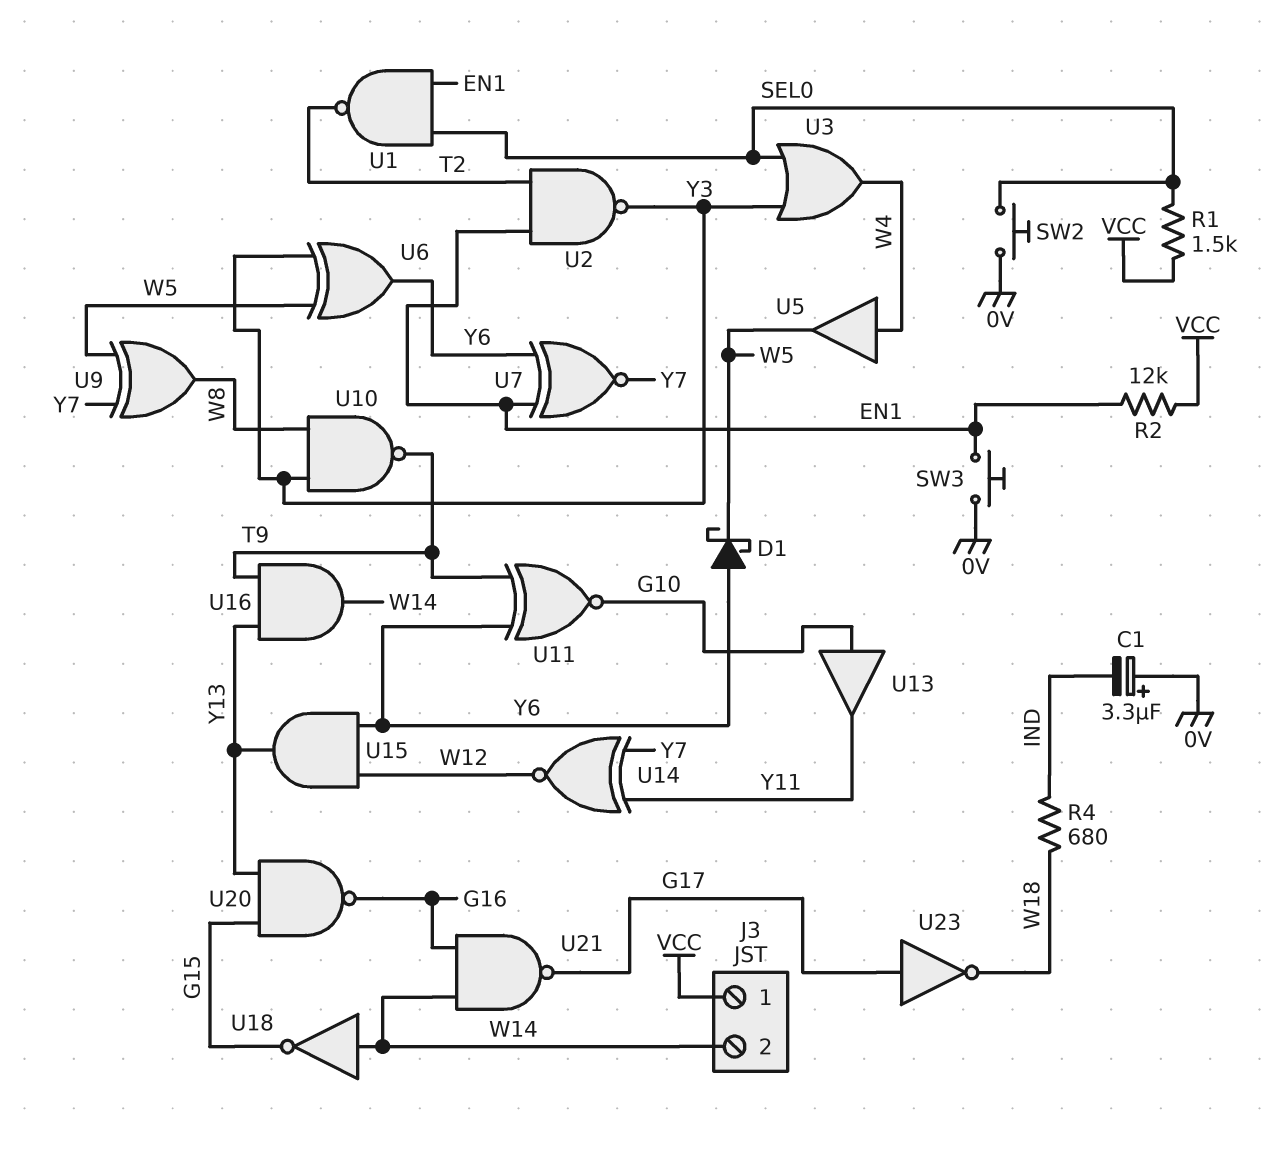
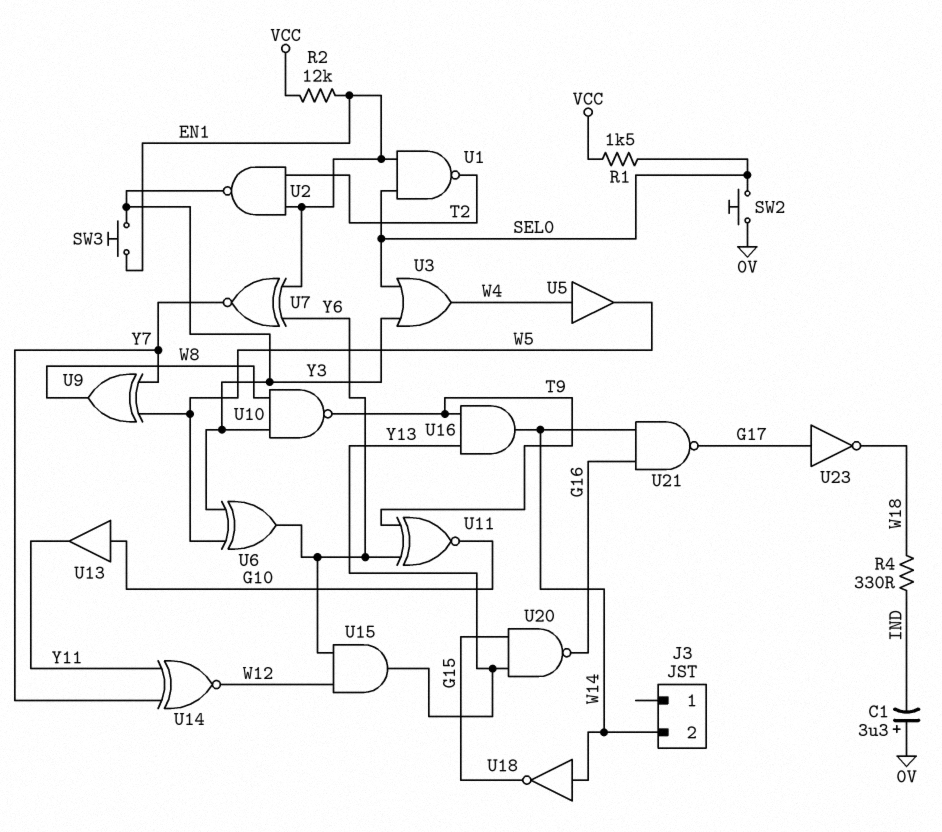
D1: schottky (A Y6, K W5) -> none
J3 pin 1: VCC -> none
R4: 680 (IND, W18) -> 330 (IND, W18)
SW3: button (0V, EN1) -> button (EN1, Y3)

